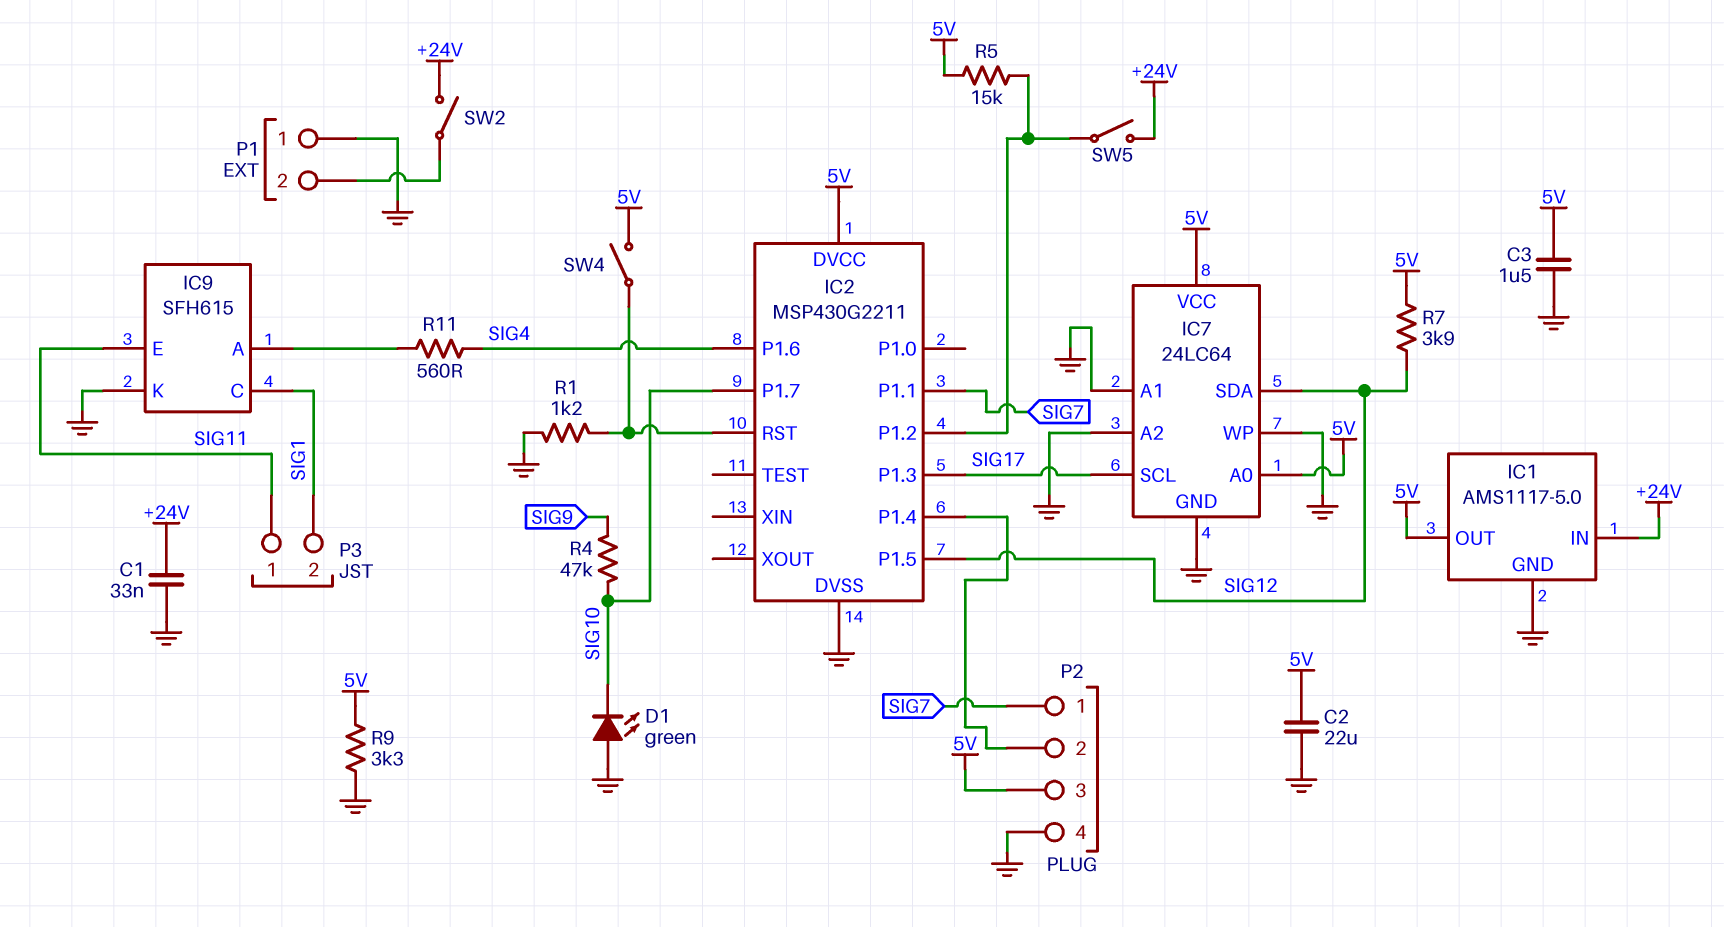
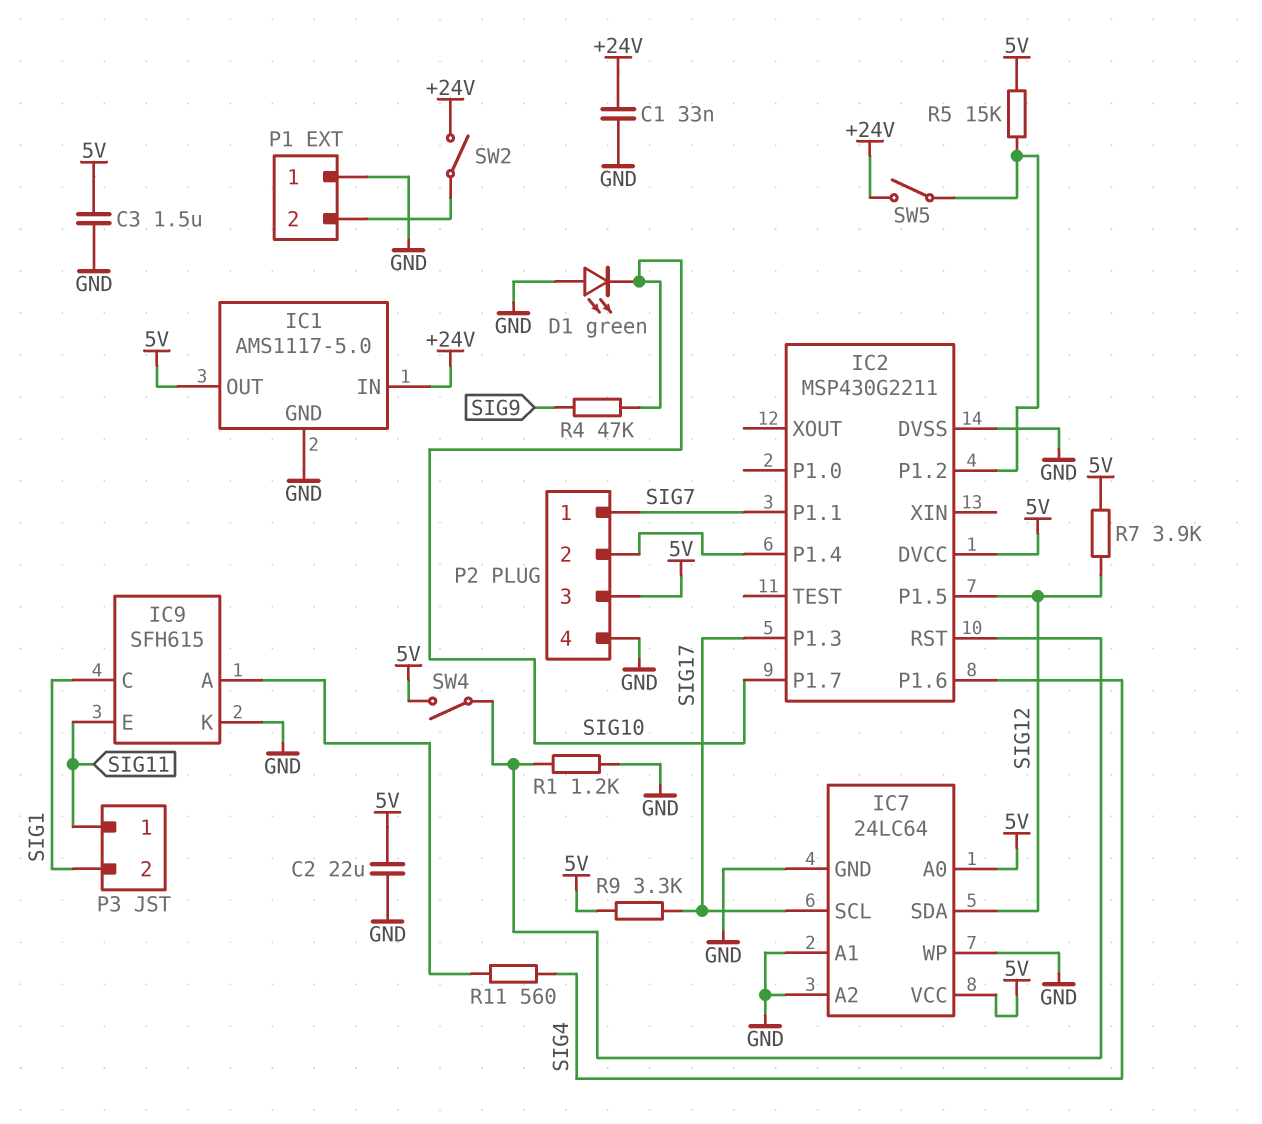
R9: 3.3k (5V, GND) -> 3.3k (5V, SIG17)

